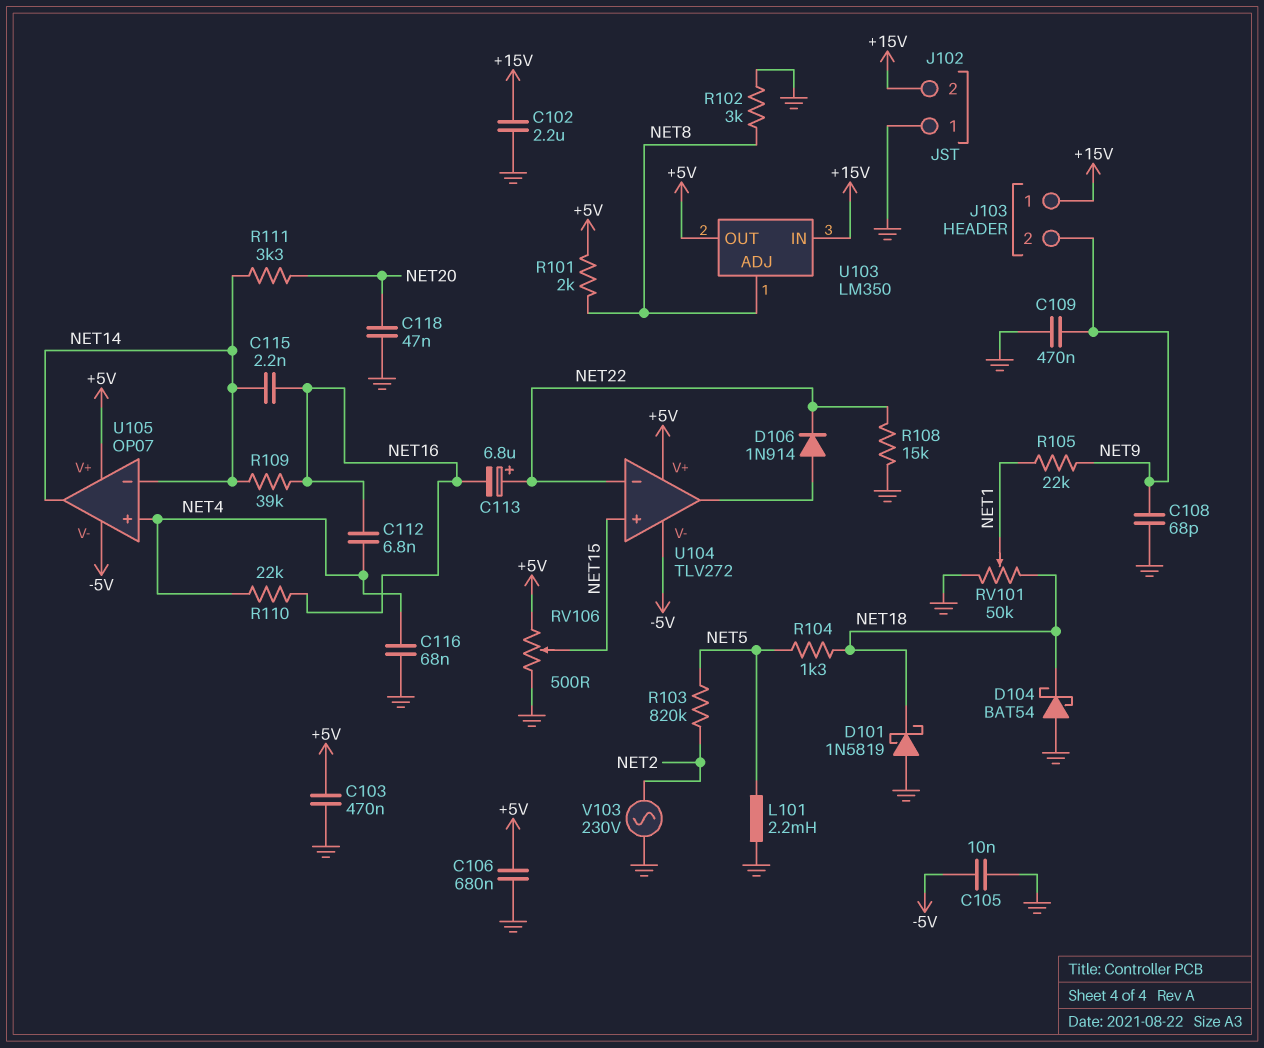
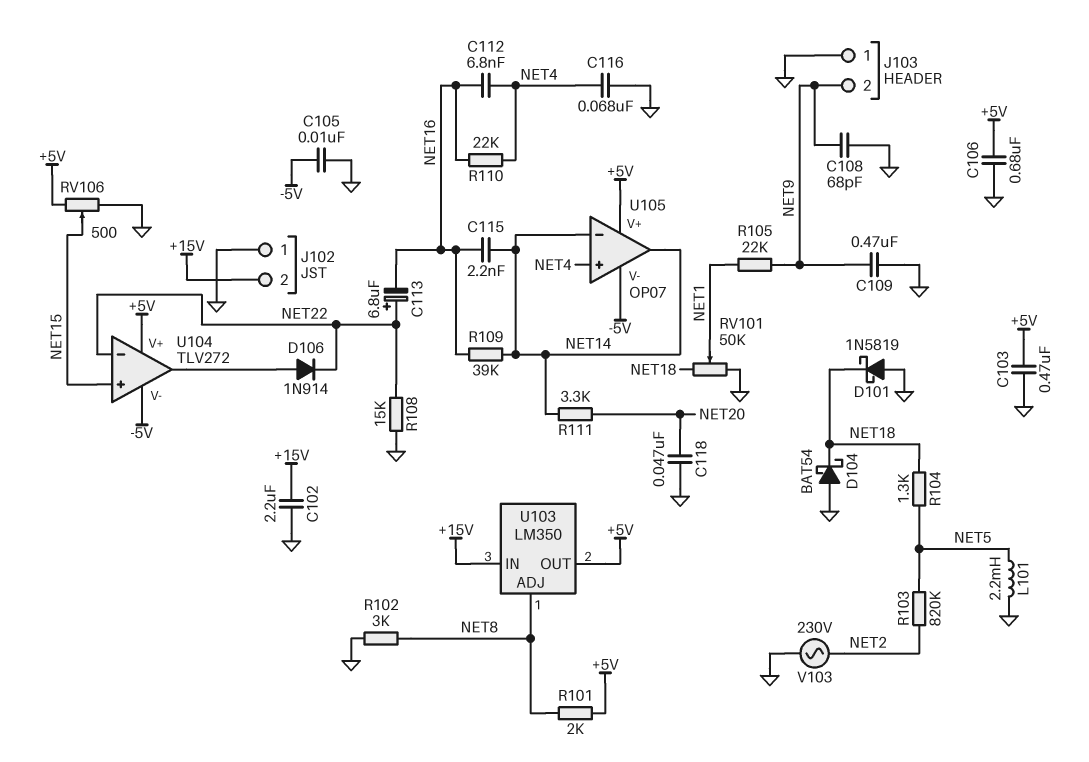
J103 pin 1: +15V -> GND

